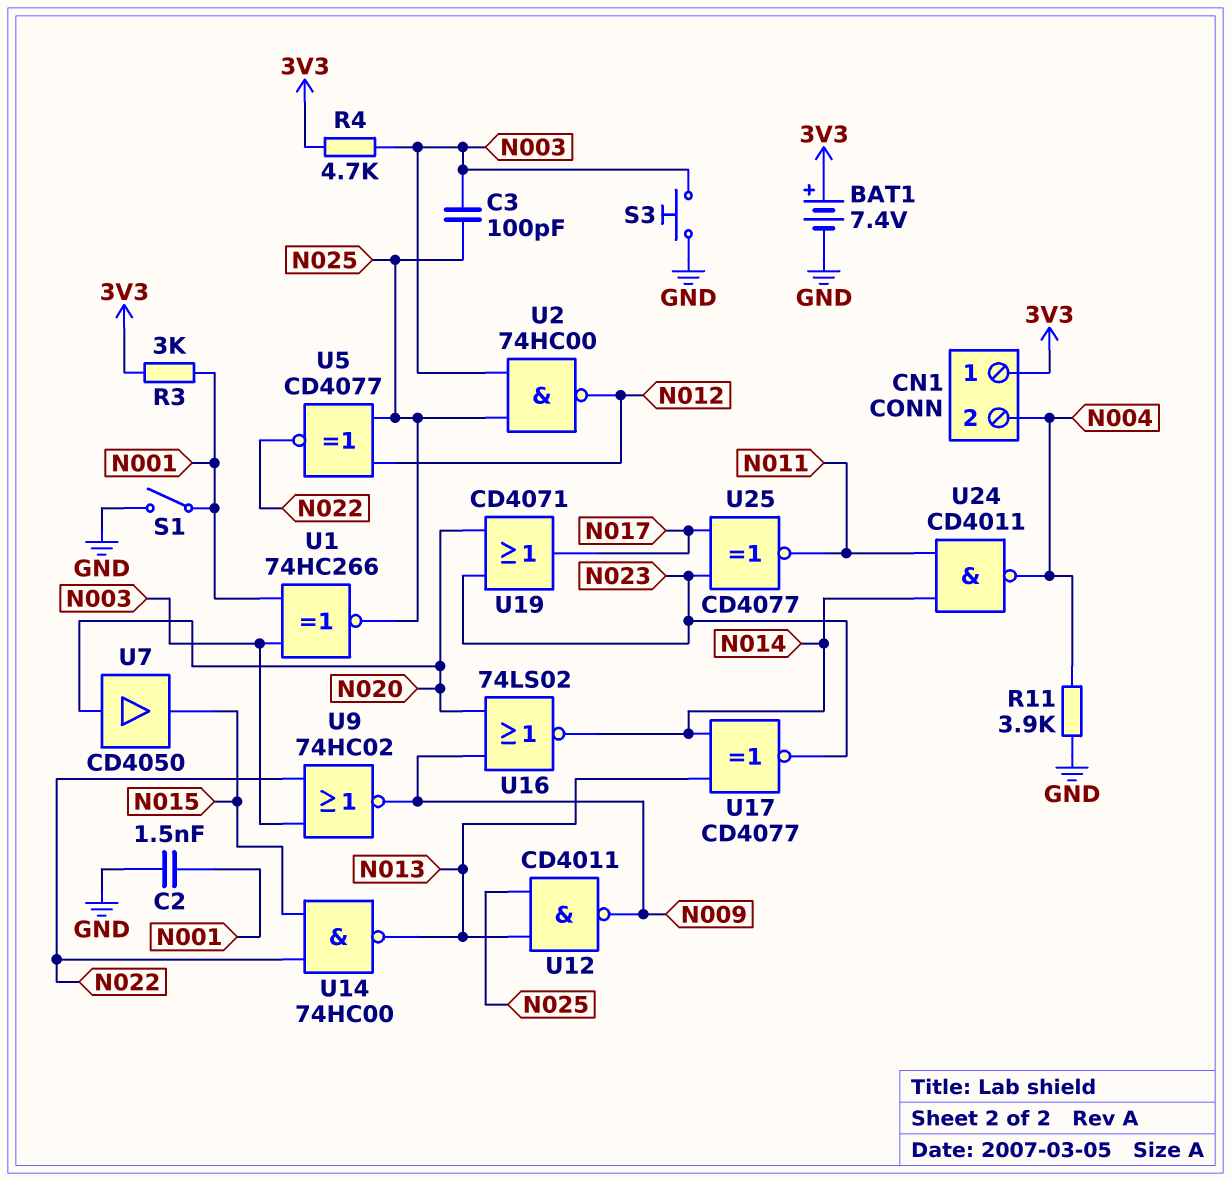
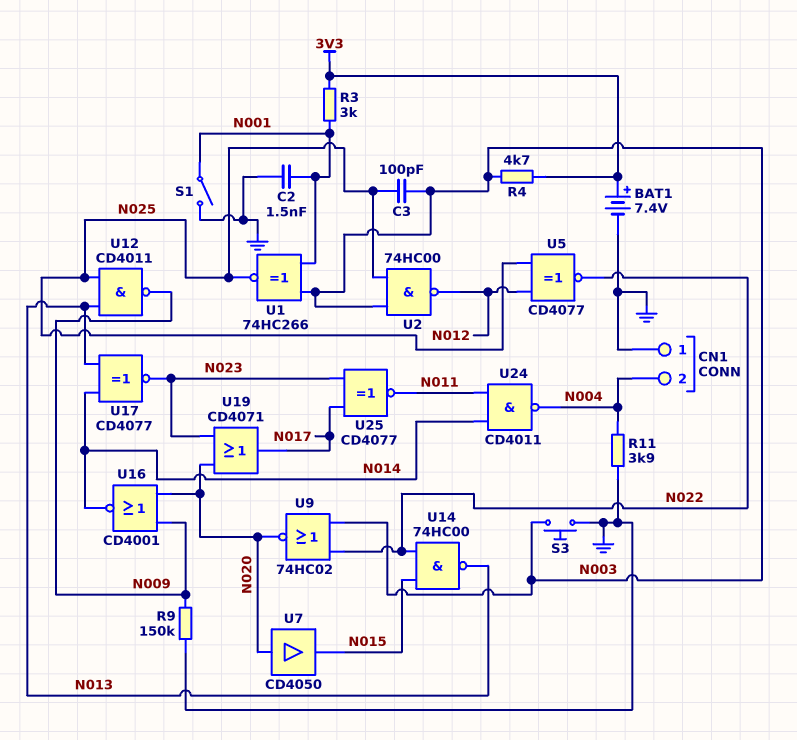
CN1 pin 1: 3V3 -> GND
R9: none -> 150k (GND, N009)
U9: NOR 74HC02 (in N003, in N022, out N009) -> NOR 74HC02 (in N003, in N022, out N020)
U16: NOR 74LS02 (in N009, in N020, out N014) -> NOR CD4001 (in N009, in N020, out N014)

